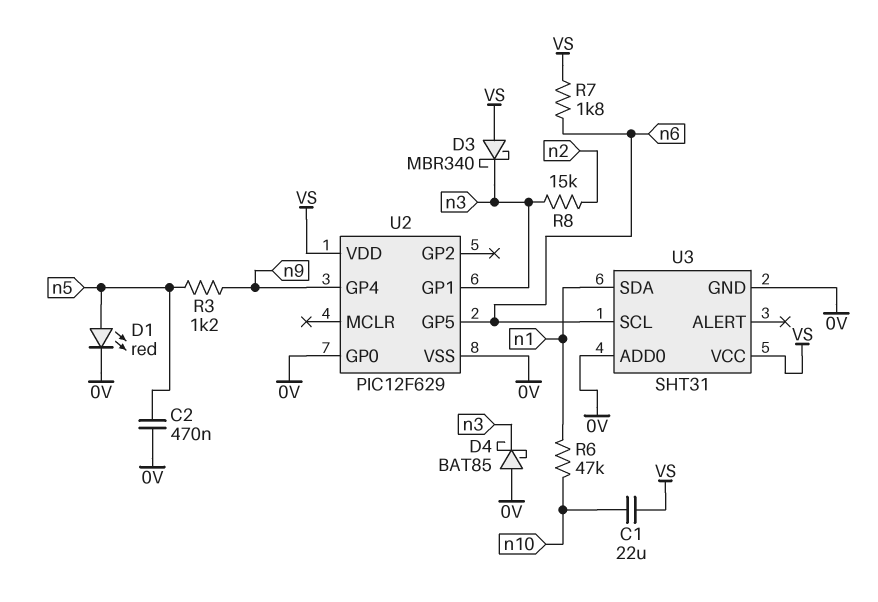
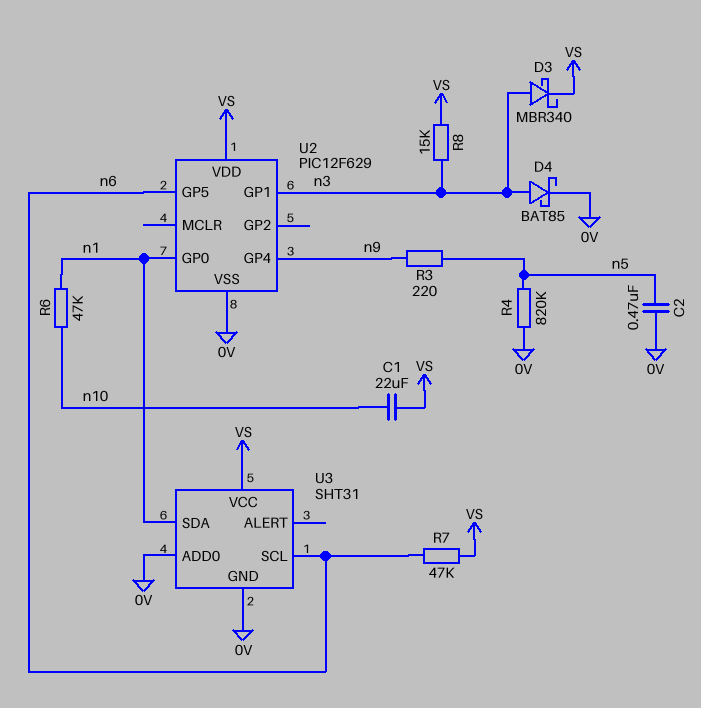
D1: LED red (A n5, K 0V) -> none
D3: schottky MBR340 (A VS, K n3) -> schottky MBR340 (A n3, K VS)
D4: schottky BAT85 (A 0V, K n3) -> schottky BAT85 (A n3, K 0V)
R3: 1.2k (n5, n9) -> 220 (n5, n9)
R4: none -> 820k (0V, n5)
R7: 1.8k (VS, n6) -> 47k (VS, n6)
R8: 15k (n2, n3) -> 15k (VS, n3)
U2 pin GP0: 0V -> n1

